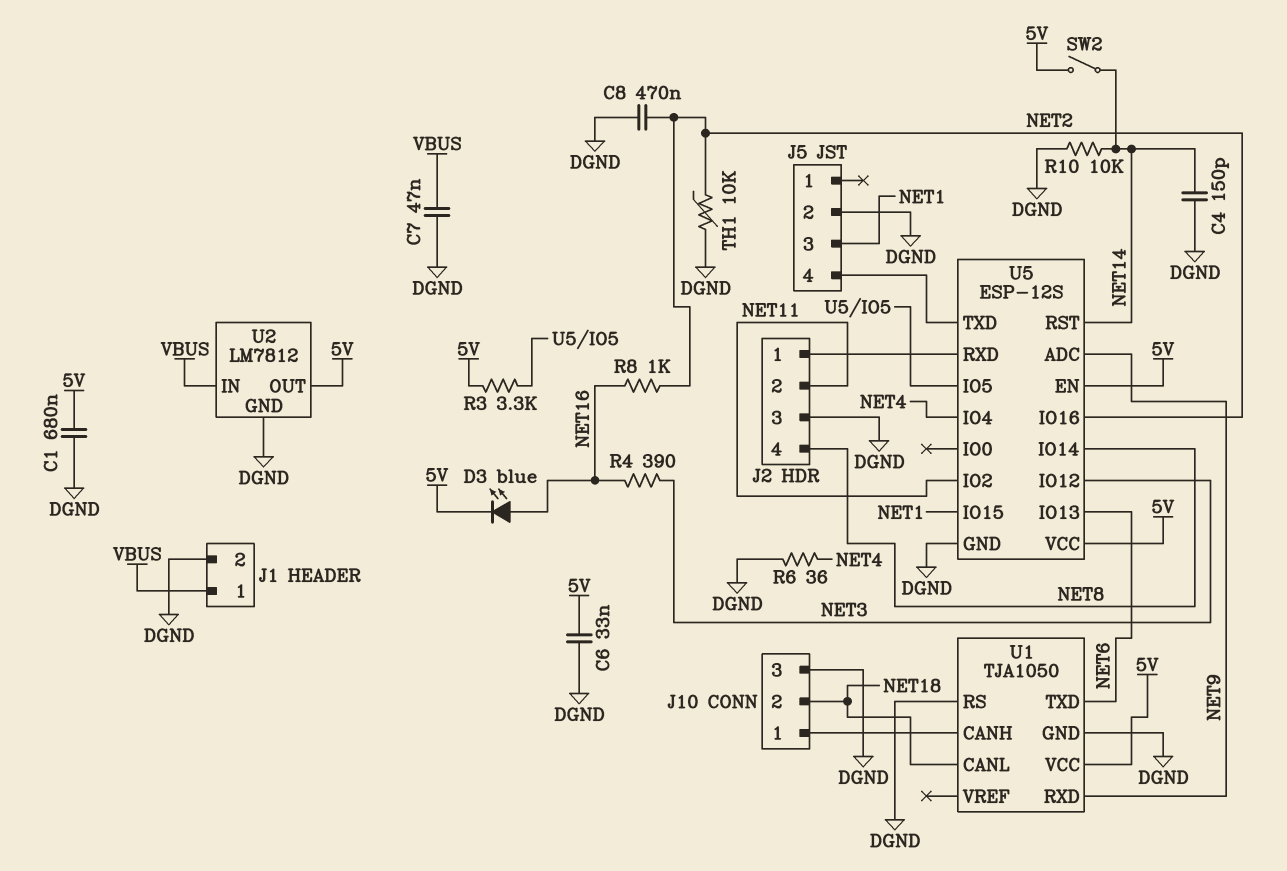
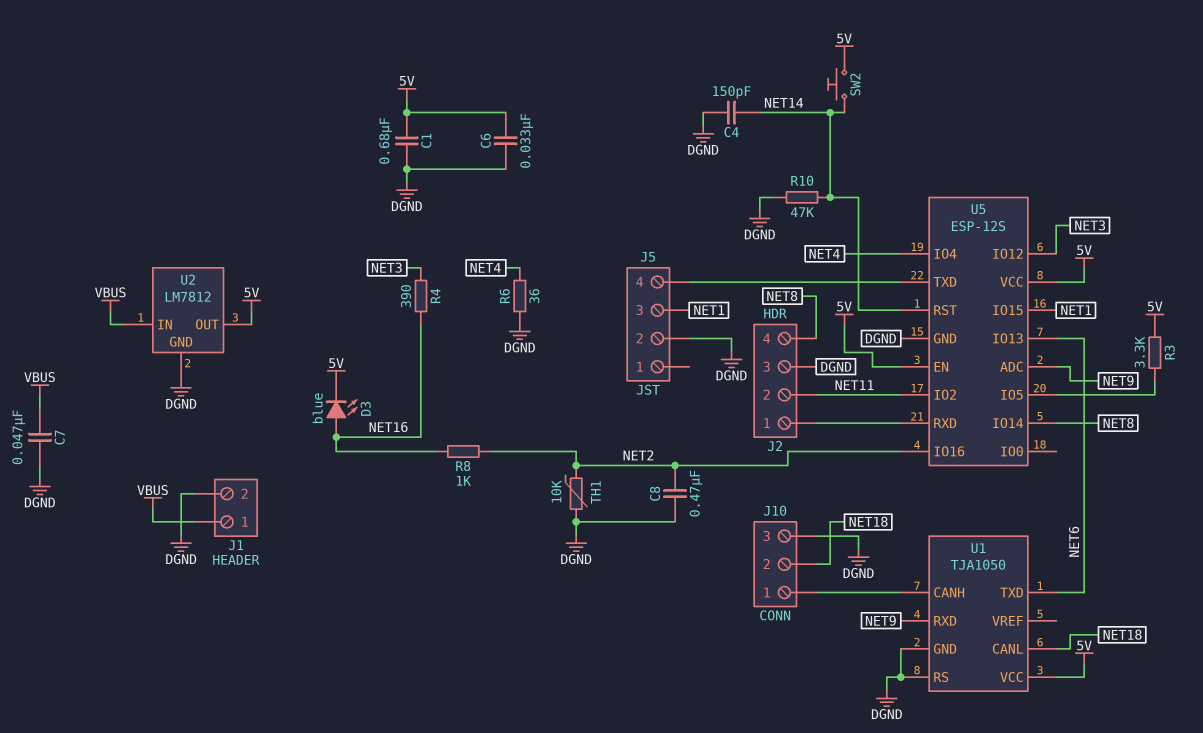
R10: 10k (DGND, NET14) -> 47k (DGND, NET14)
SW2: switch (5V, NET14) -> button (5V, NET14)

